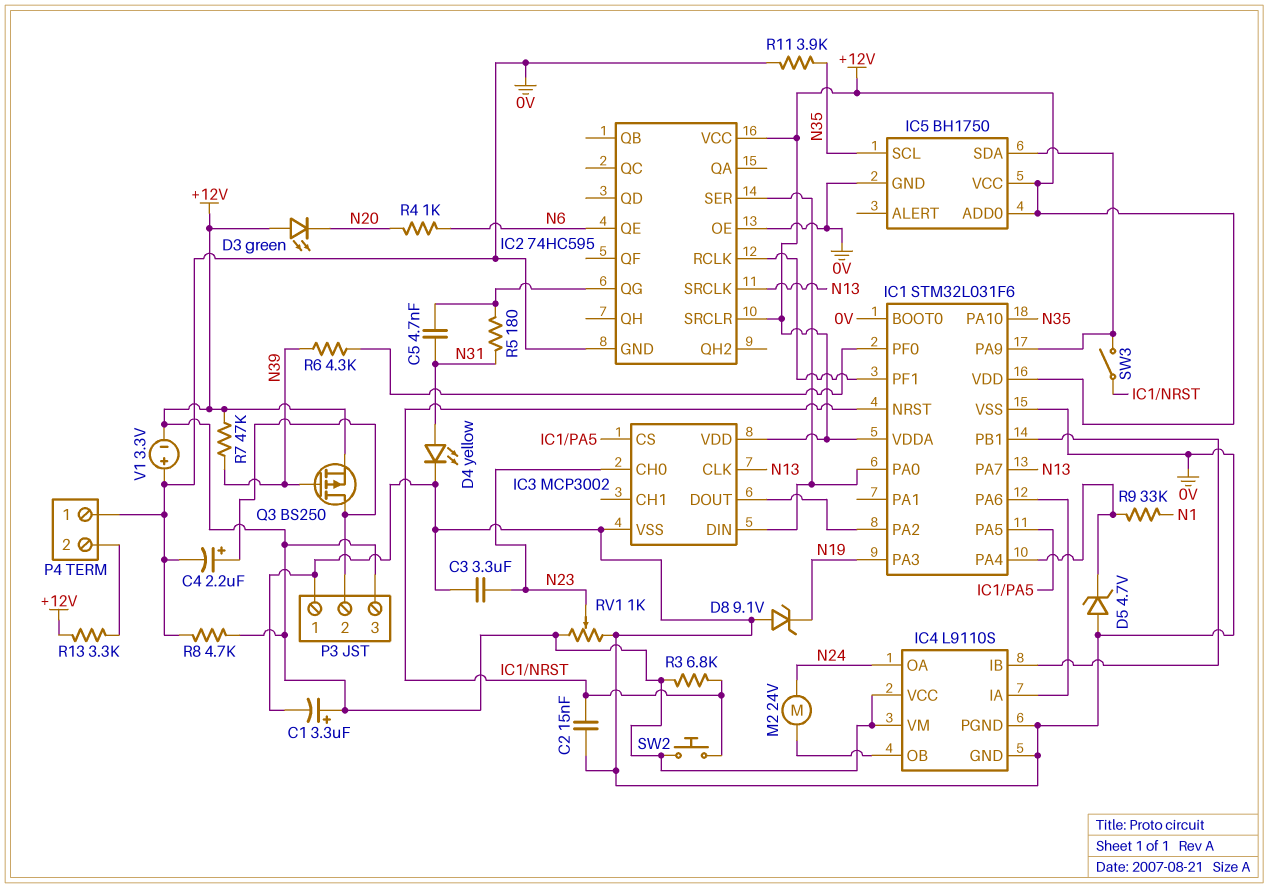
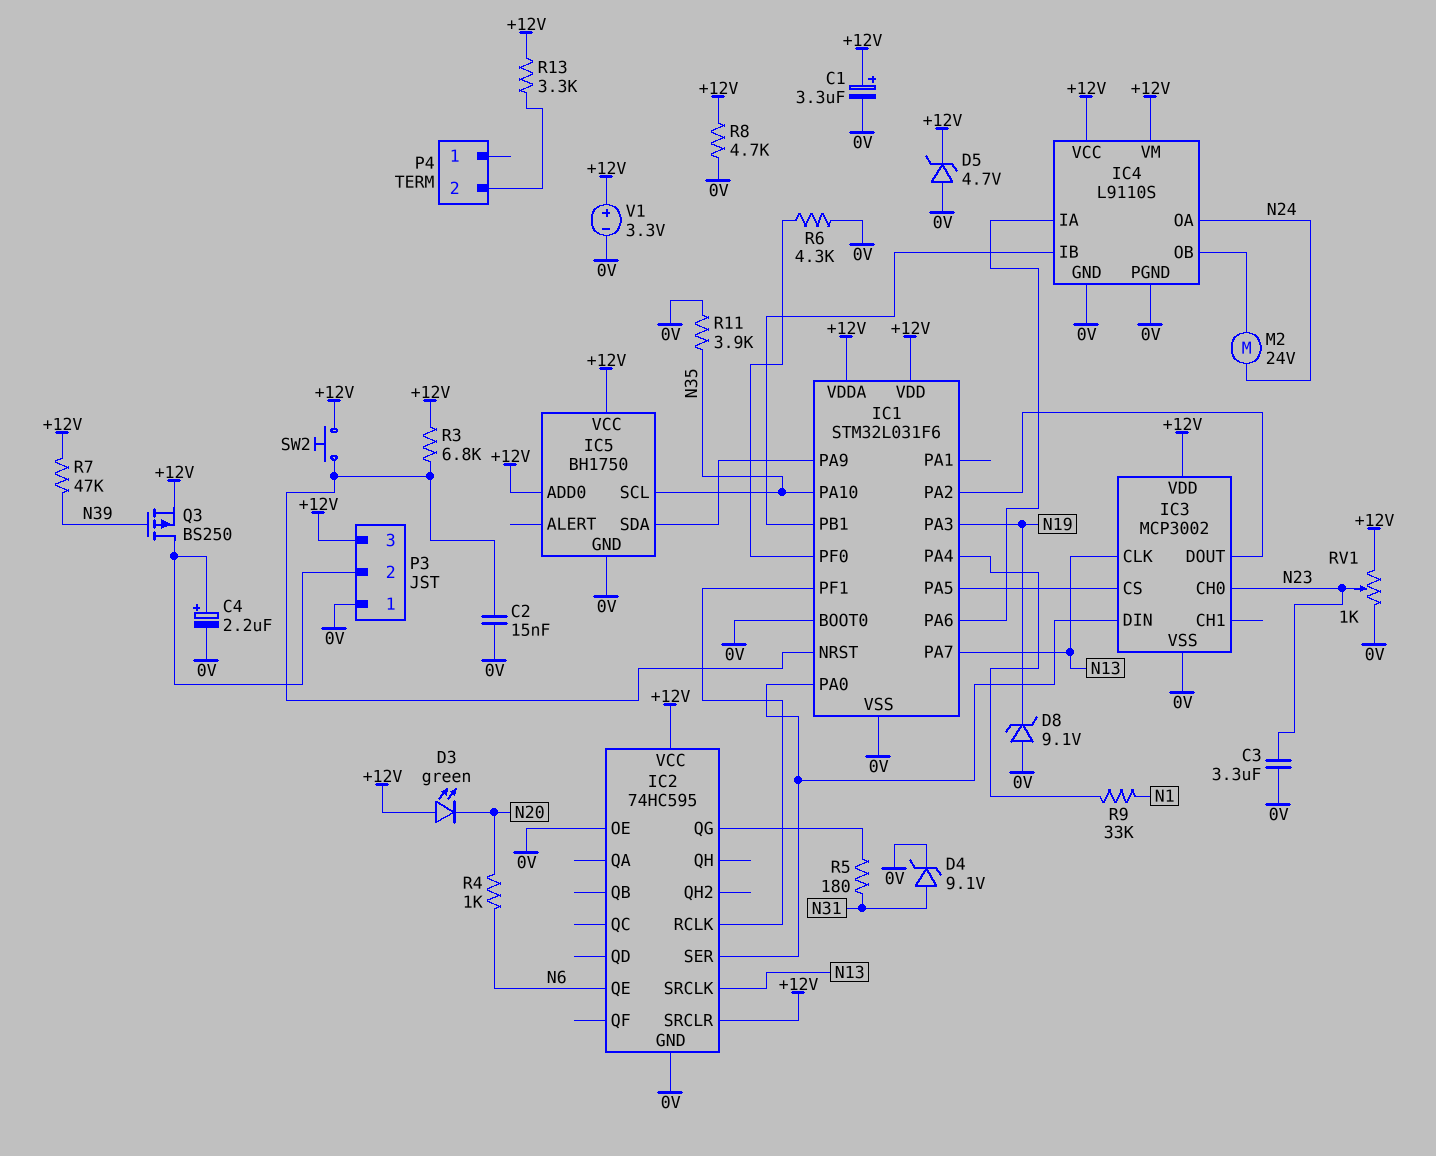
C5: 4.7nF (IC2/QG, N31) -> none
D4: LED yellow (A N31, K 0V) -> zener 9.1V (A N31, K 0V)
D5: zener 4.7V (A 0V, K IC1/PA4) -> zener 4.7V (A 0V, K +12V)
P4 pin 1: 0V -> none
R6: 4.3k (IC1/PF0, N39) -> 4.3k (0V, IC1/PF0)
SW3: switch (IC1/NRST, IC1/PA9) -> none
V1: 3.3V (plus 0V, minus +12V) -> 3.3V (plus +12V, minus 0V)

